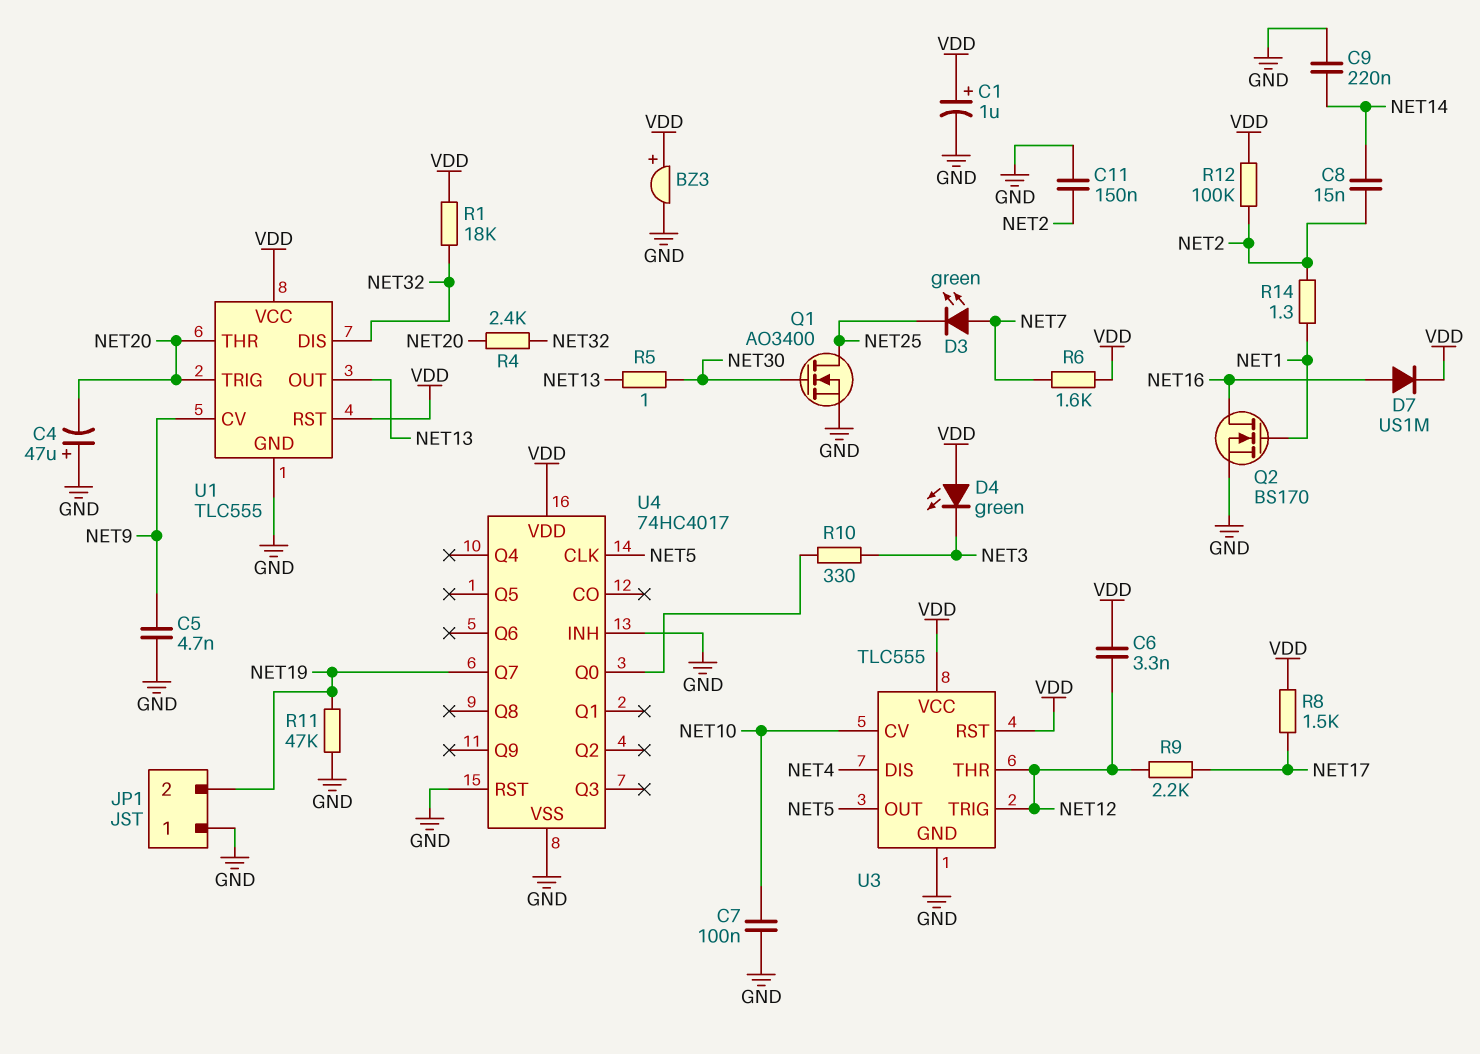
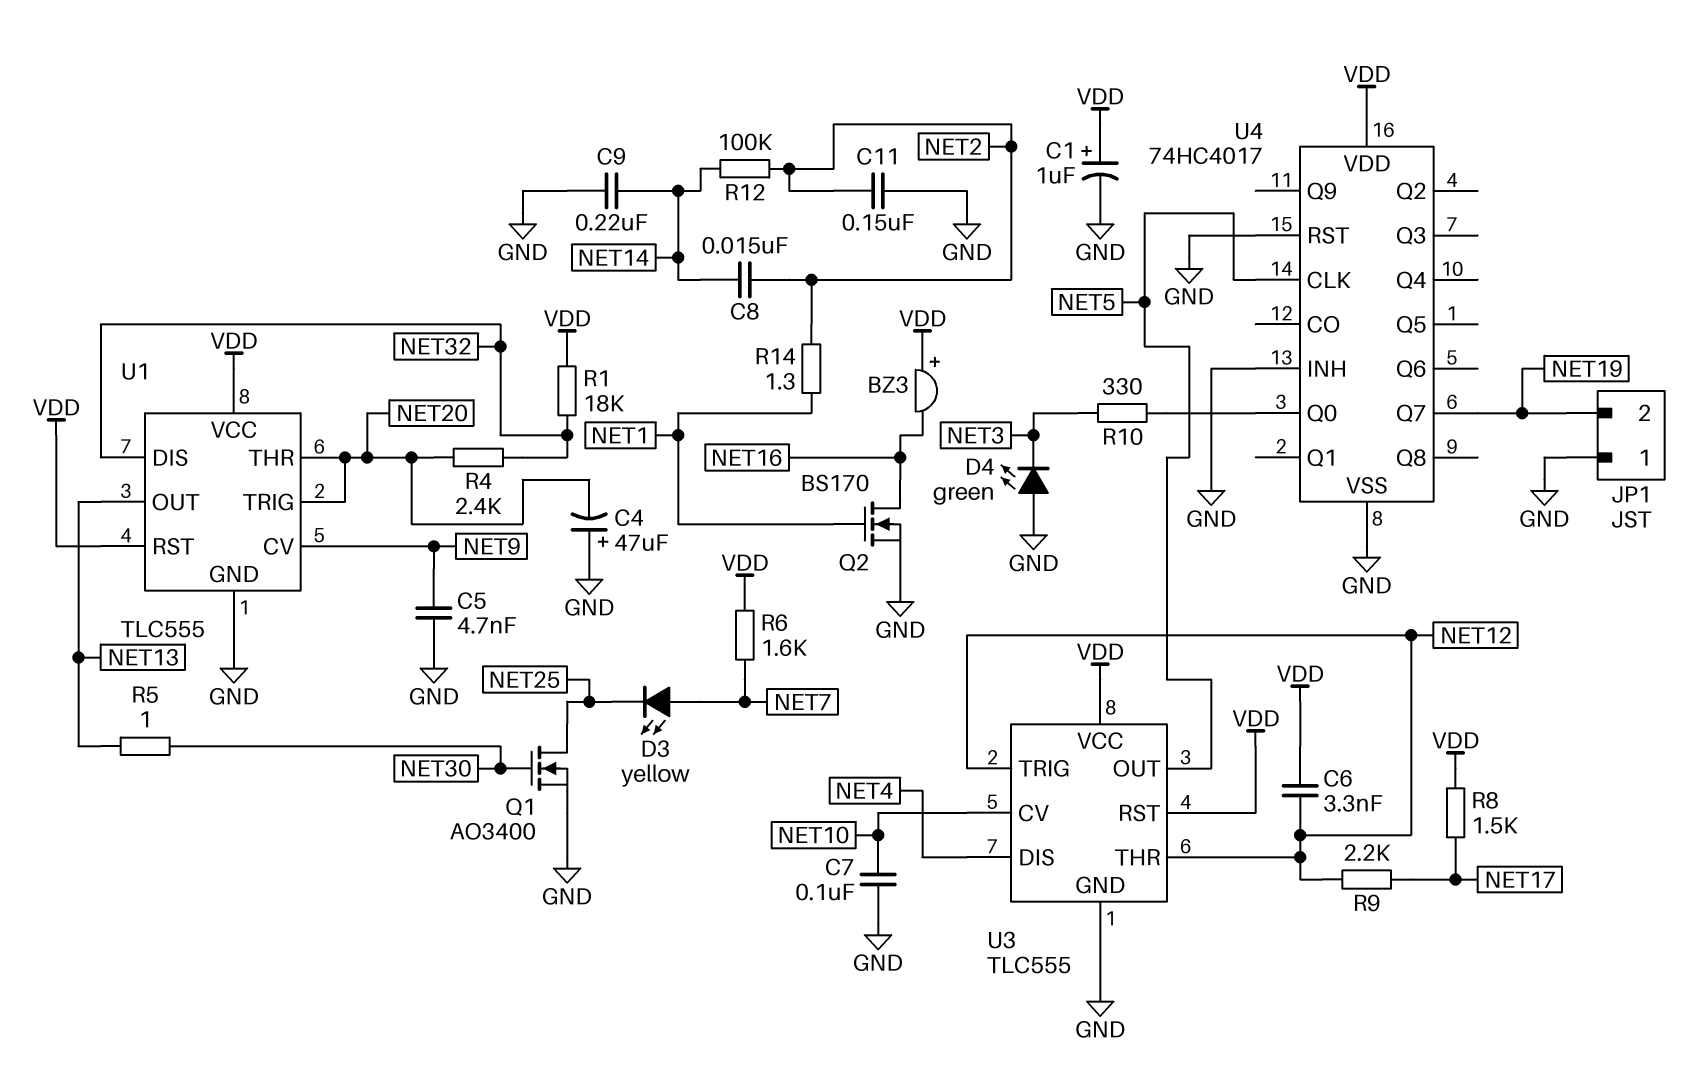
BZ3: buzzer (plus VDD, minus GND) -> buzzer (plus VDD, minus NET16)
D3: LED green (A NET7, K NET25) -> LED yellow (A NET7, K NET25)
D4: LED green (A VDD, K NET3) -> LED green (A GND, K NET3)
D7: diode US1M (A NET16, K VDD) -> none
R11: 47k (GND, NET19) -> none
R12: 100k (NET2, VDD) -> 100k (NET2, NET14)

